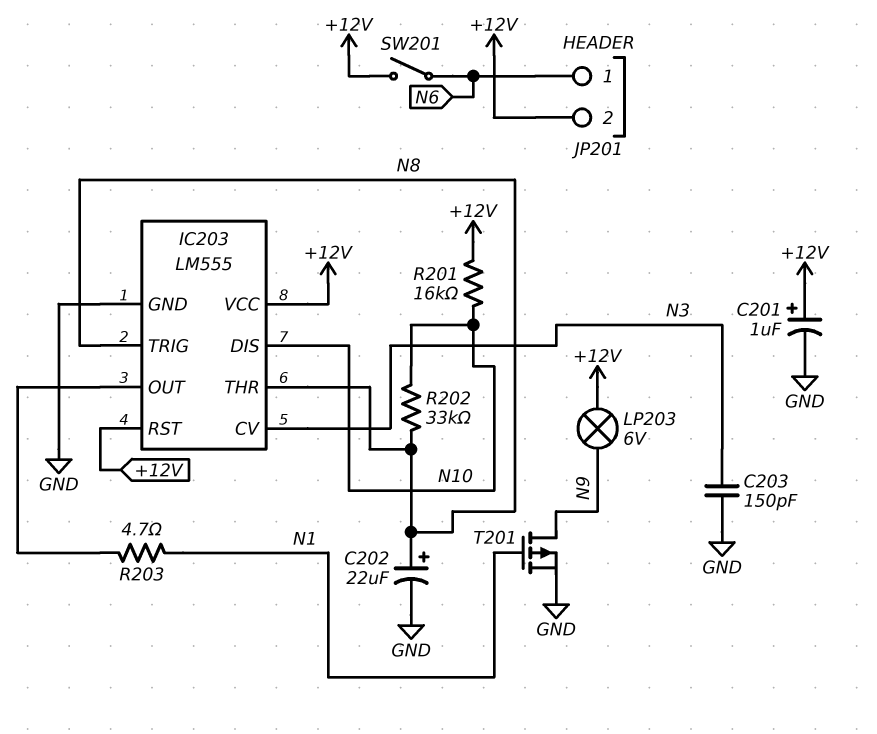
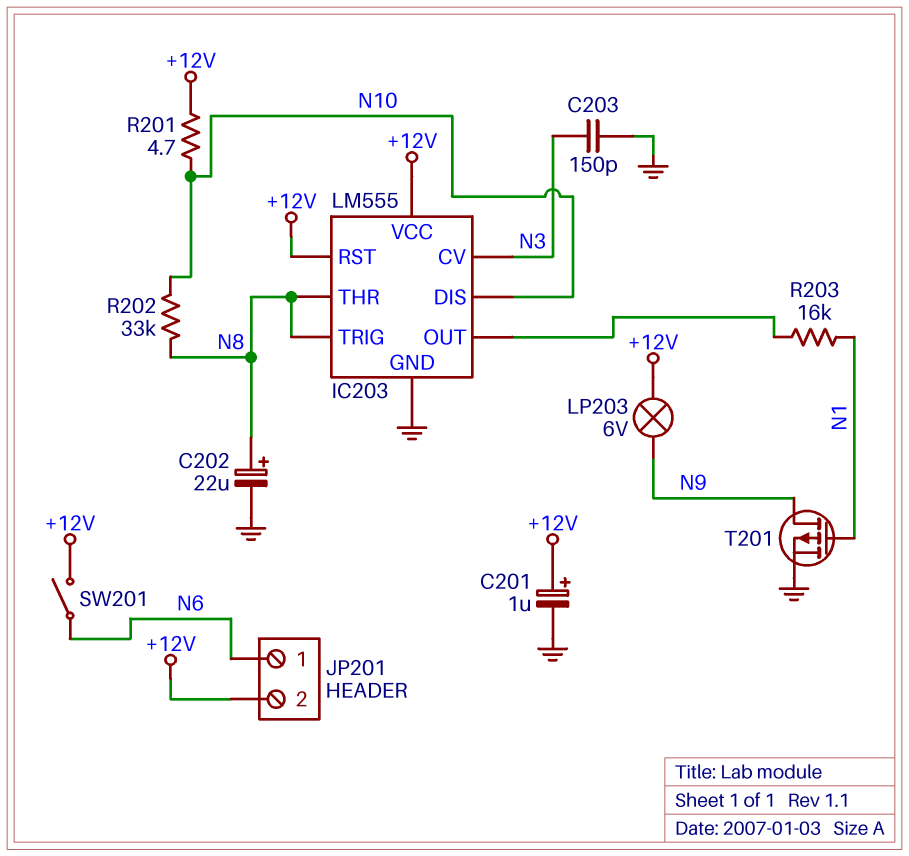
R201: 16k (+12V, N10) -> 4.7 (+12V, N10)
R203: 4.7 (IC203/OUT, N1) -> 16k (IC203/OUT, N1)

